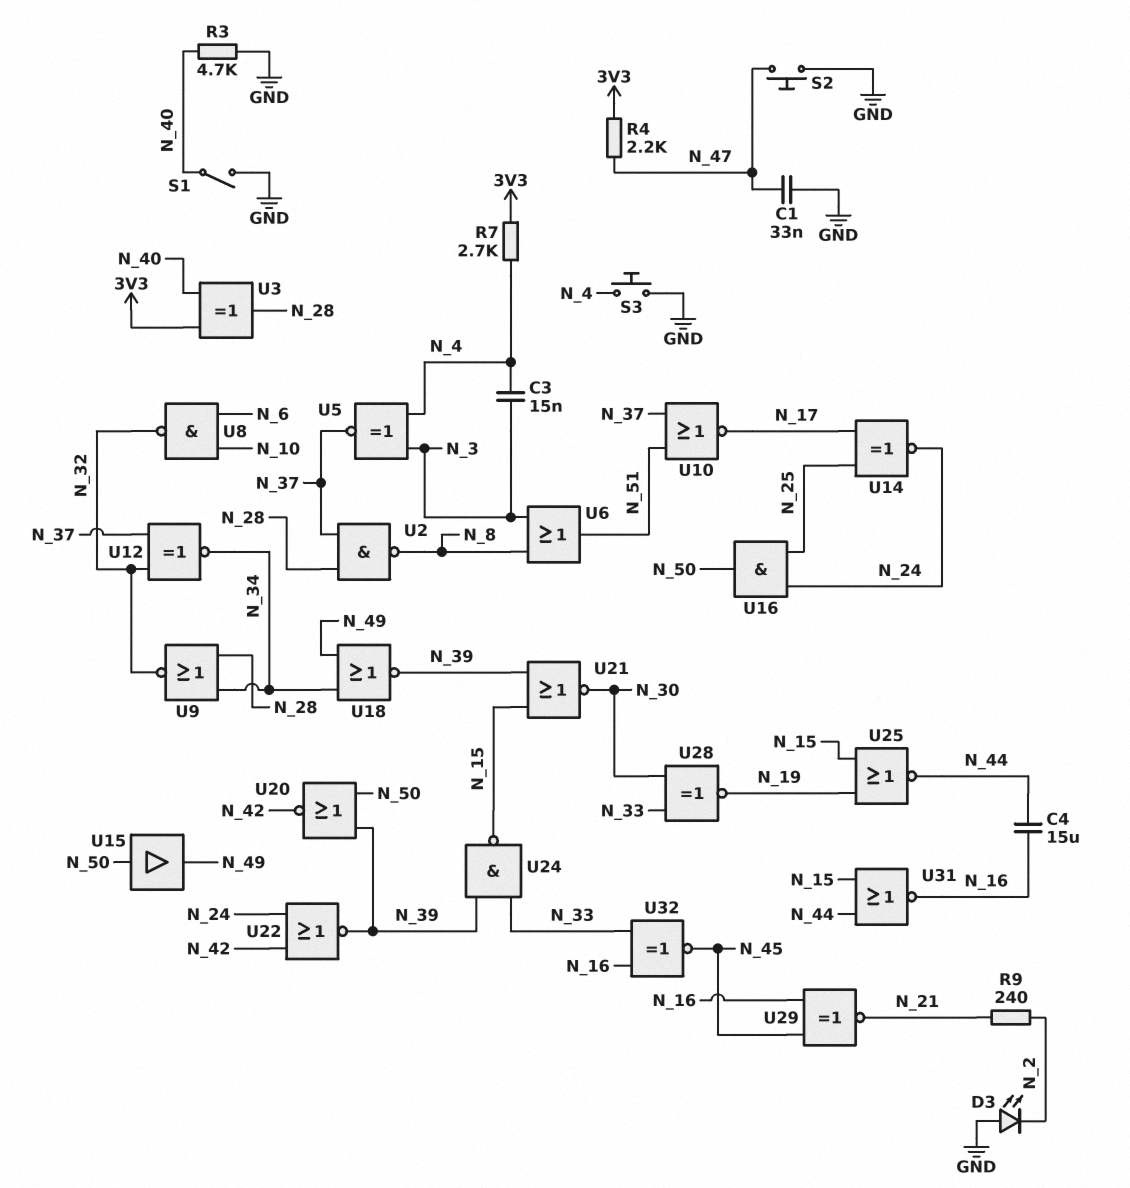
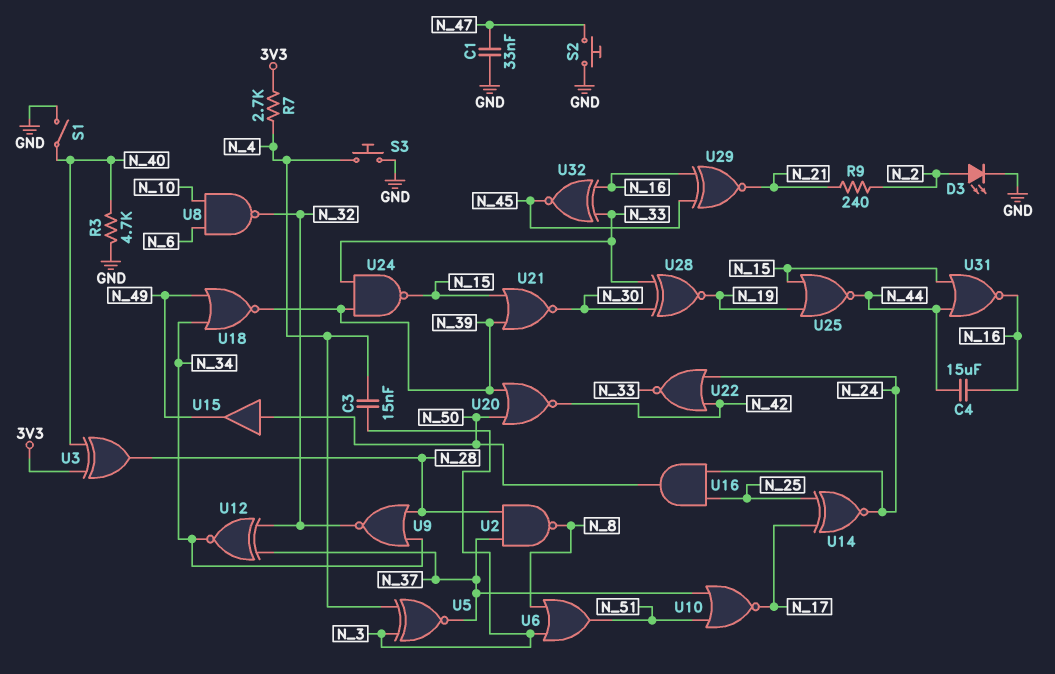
D3: LED (A GND, K N_2) -> LED (A N_2, K GND)
R4: 2.2k (3V3, N_47) -> none
U22: NOR (in N_24, in N_42, out N_39) -> NOR (in N_24, in N_42, out N_33)

